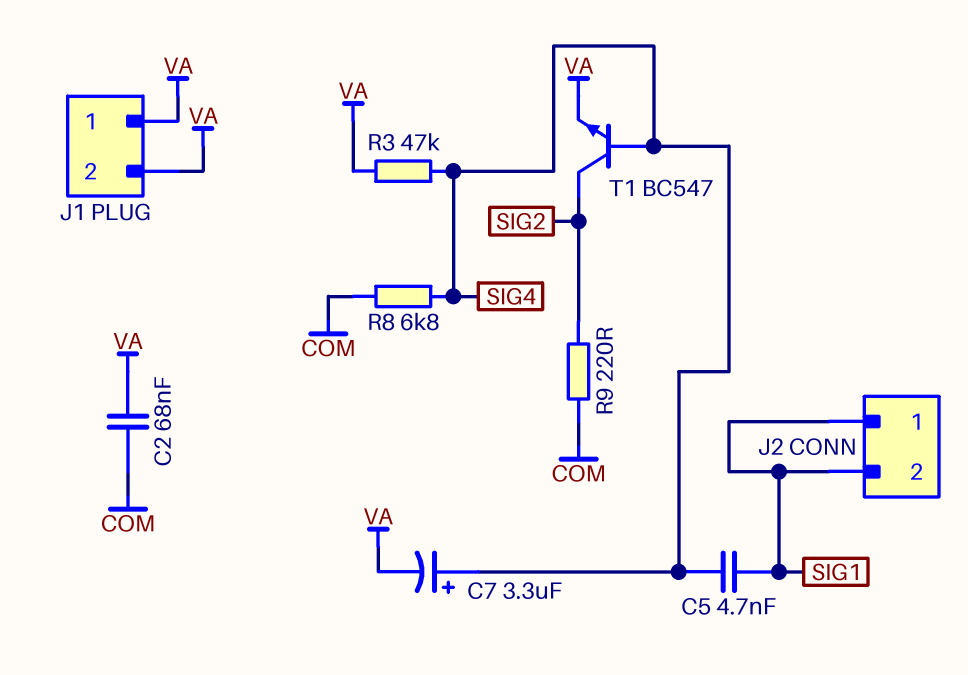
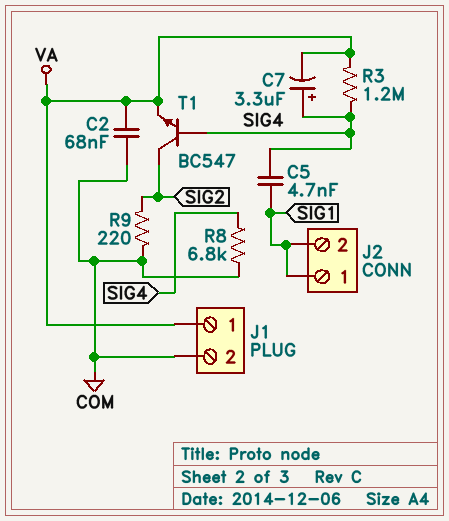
J1 pin 2: VA -> COM
R3: 47k (SIG4, VA) -> 1.2M (SIG4, VA)

